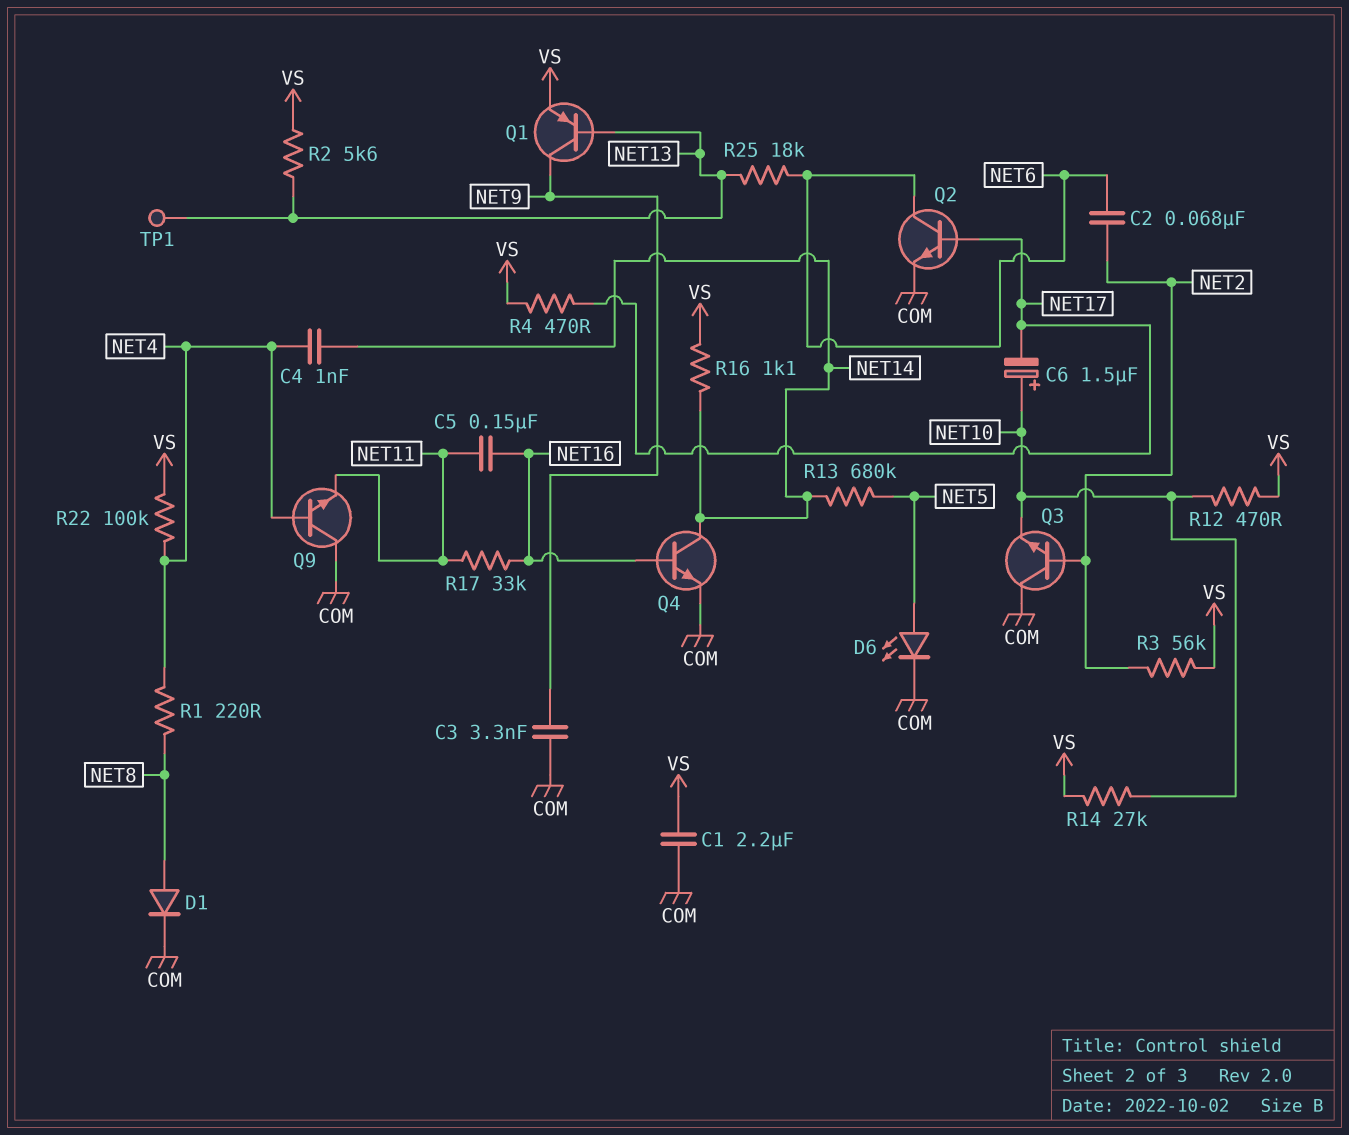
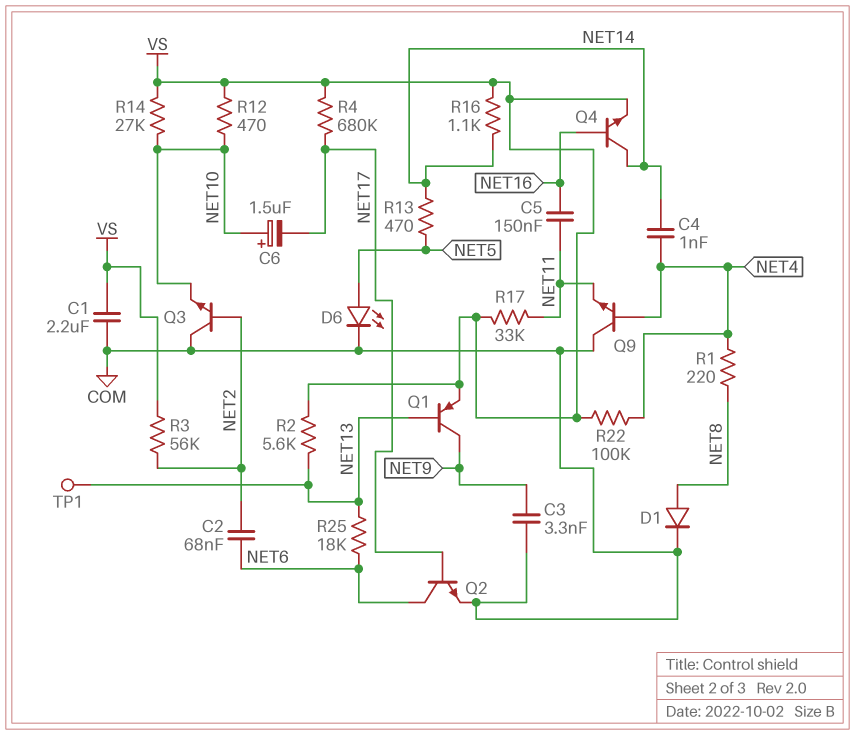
Q4: NPN (B NET16, C NET14, E COM) -> NPN (B NET16, C NET14, E VS)
R4: 470 (NET17, VS) -> 680k (NET17, VS)
R13: 680k (NET5, NET14) -> 470 (NET5, NET14)
R17: 33k (NET11, NET16) -> 33k (NET11, VS)

